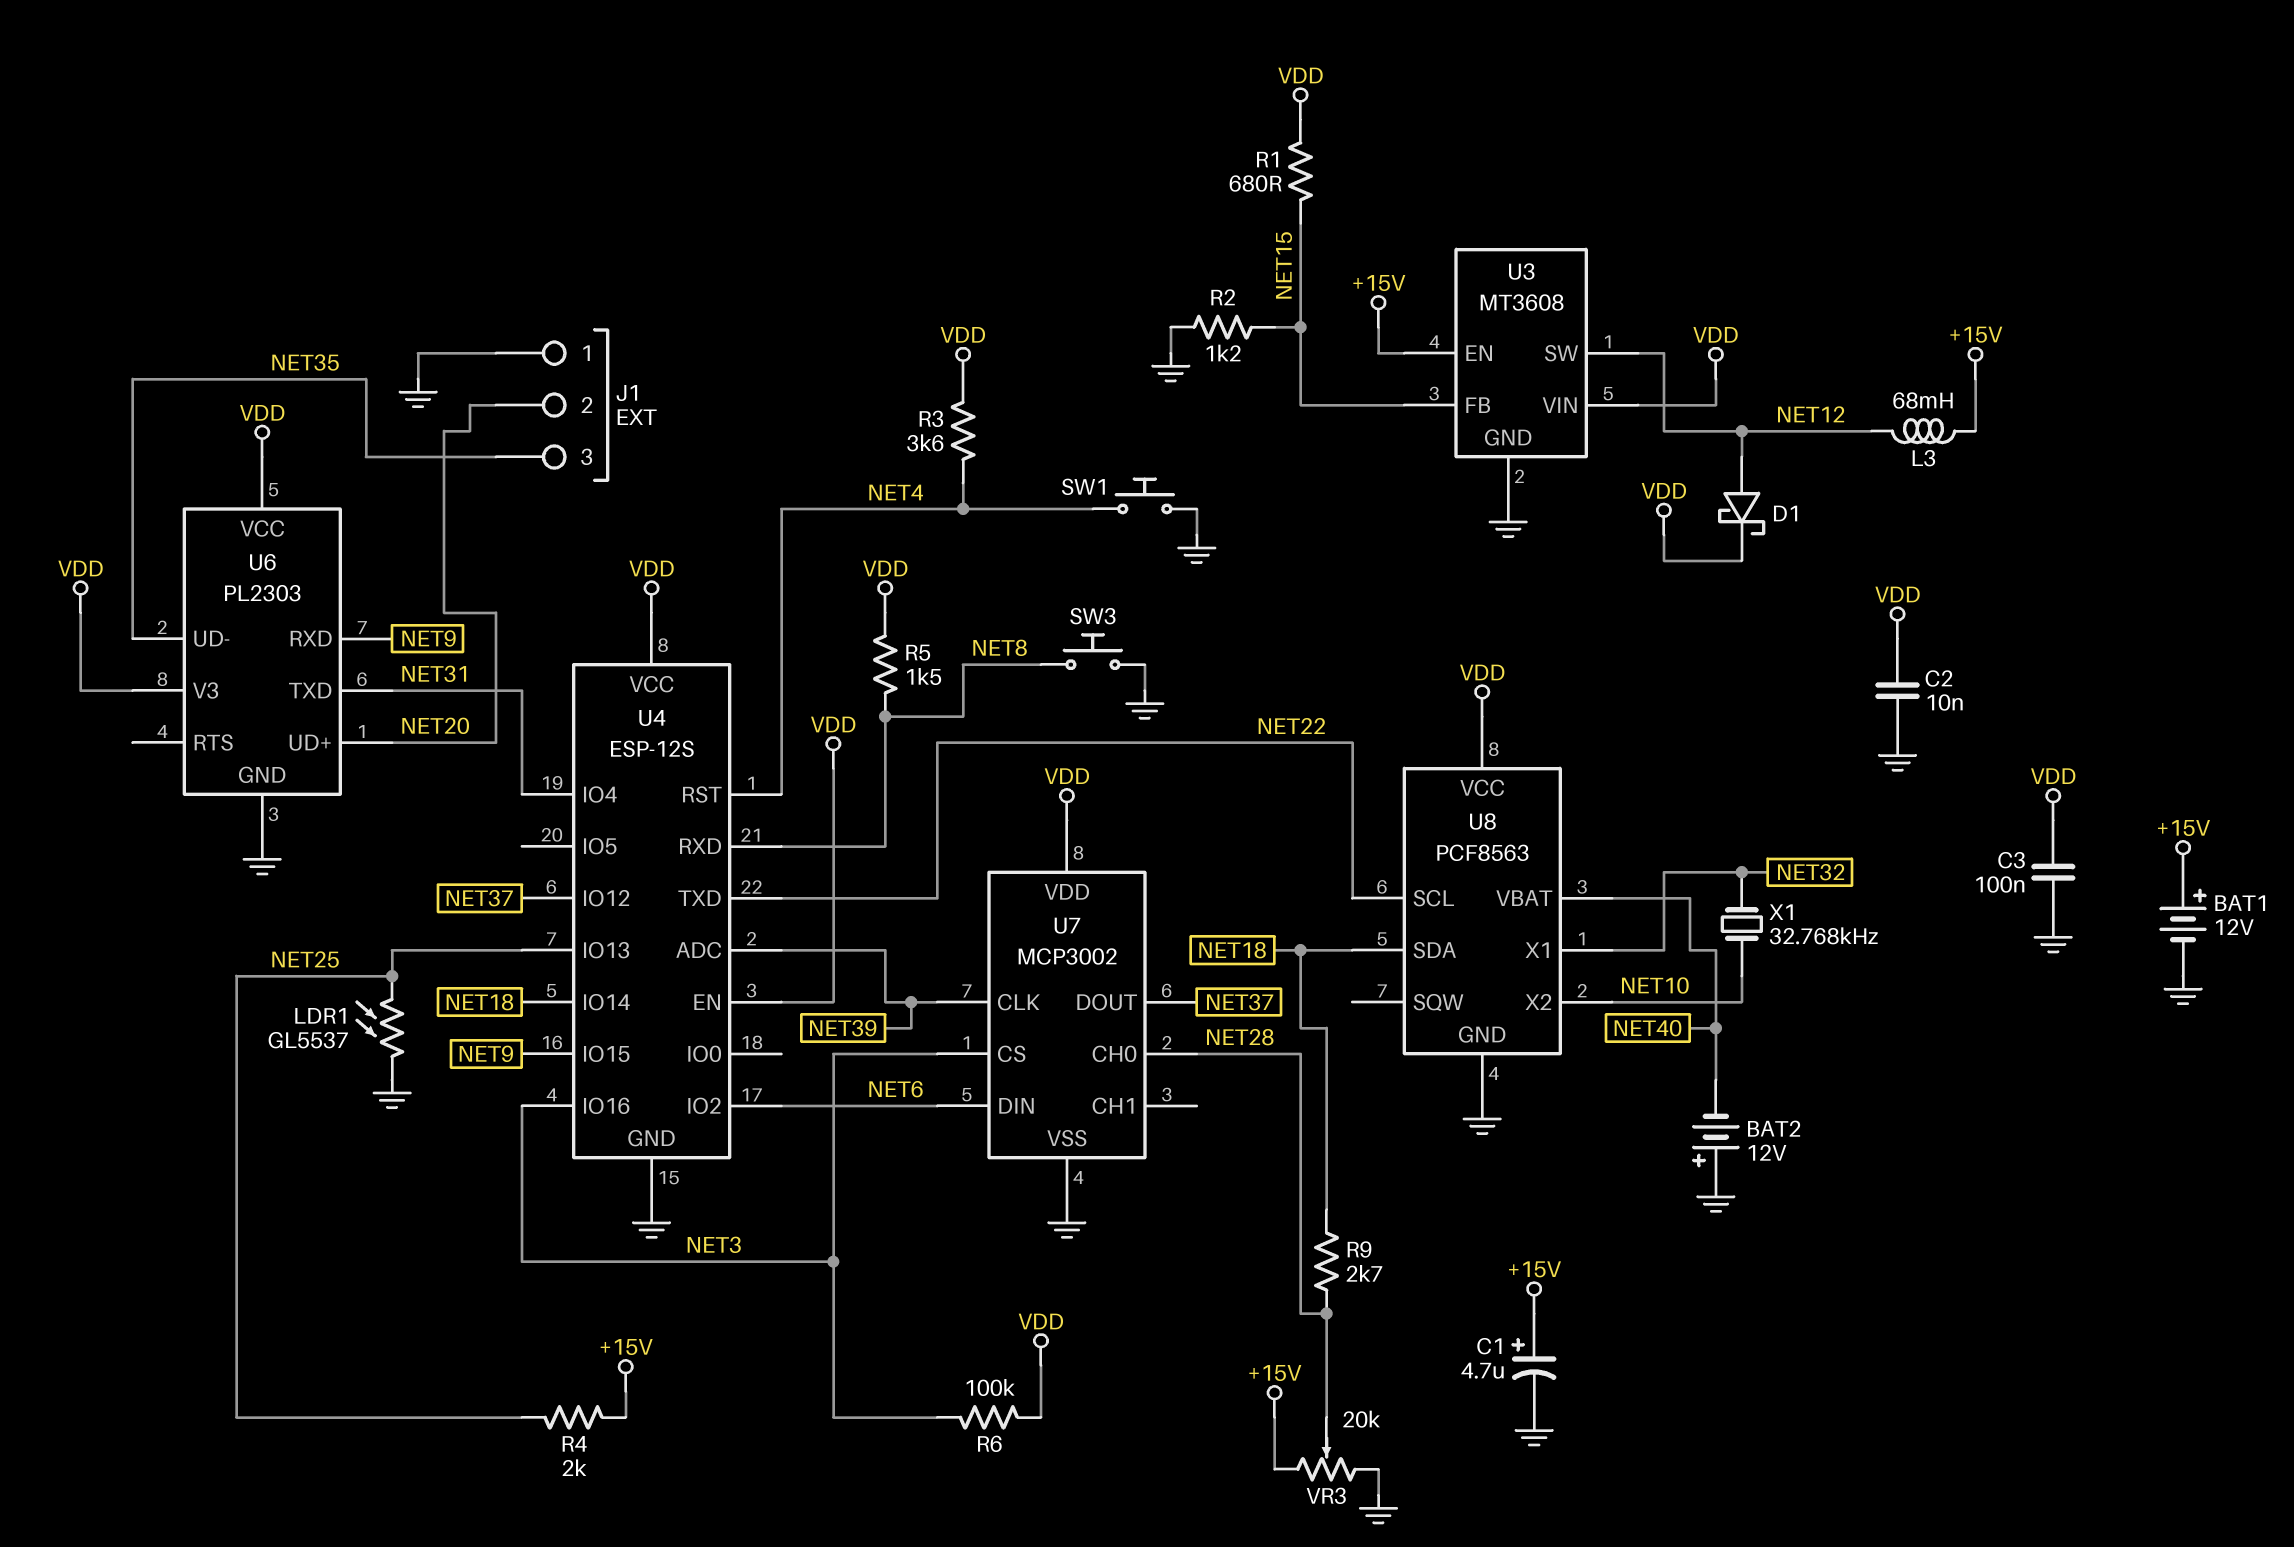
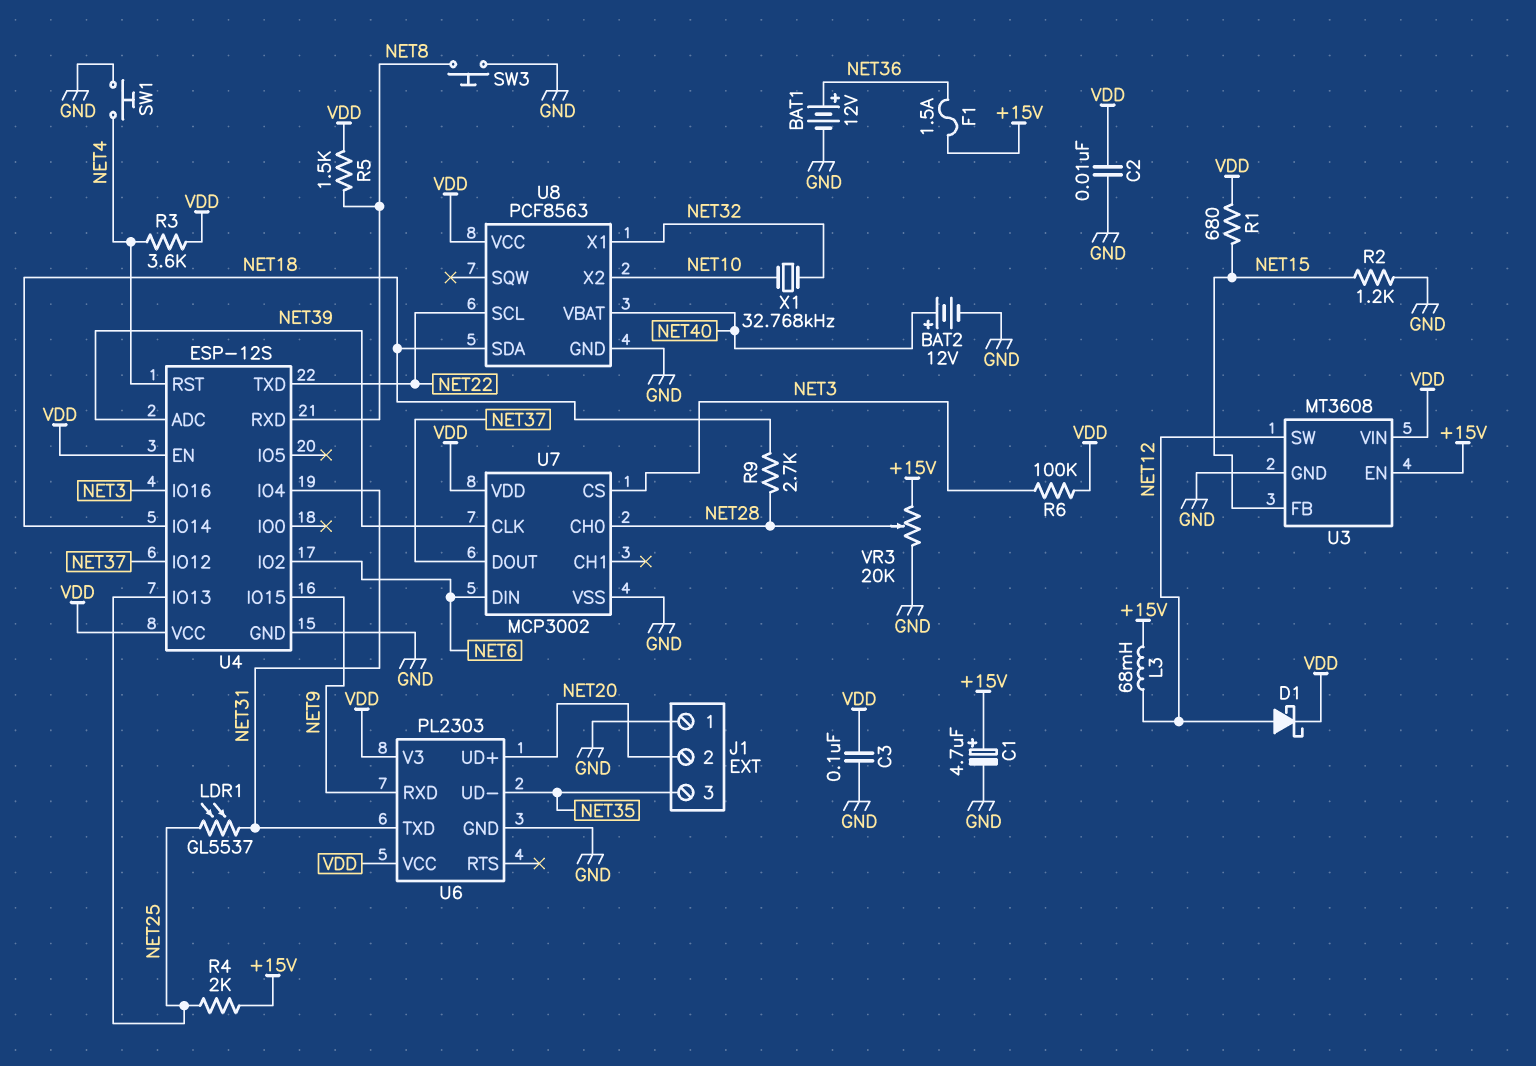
BAT1: 12V (plus +15V, minus GND) -> 12V (plus NET36, minus GND)
BAT2: 12V (plus GND, minus NET40) -> 12V (plus NET40, minus GND)
F1: none -> 1.5A (+15V, NET36)
LDR1: GL5537 (GND, NET25) -> GL5537 (NET25, NET31)

